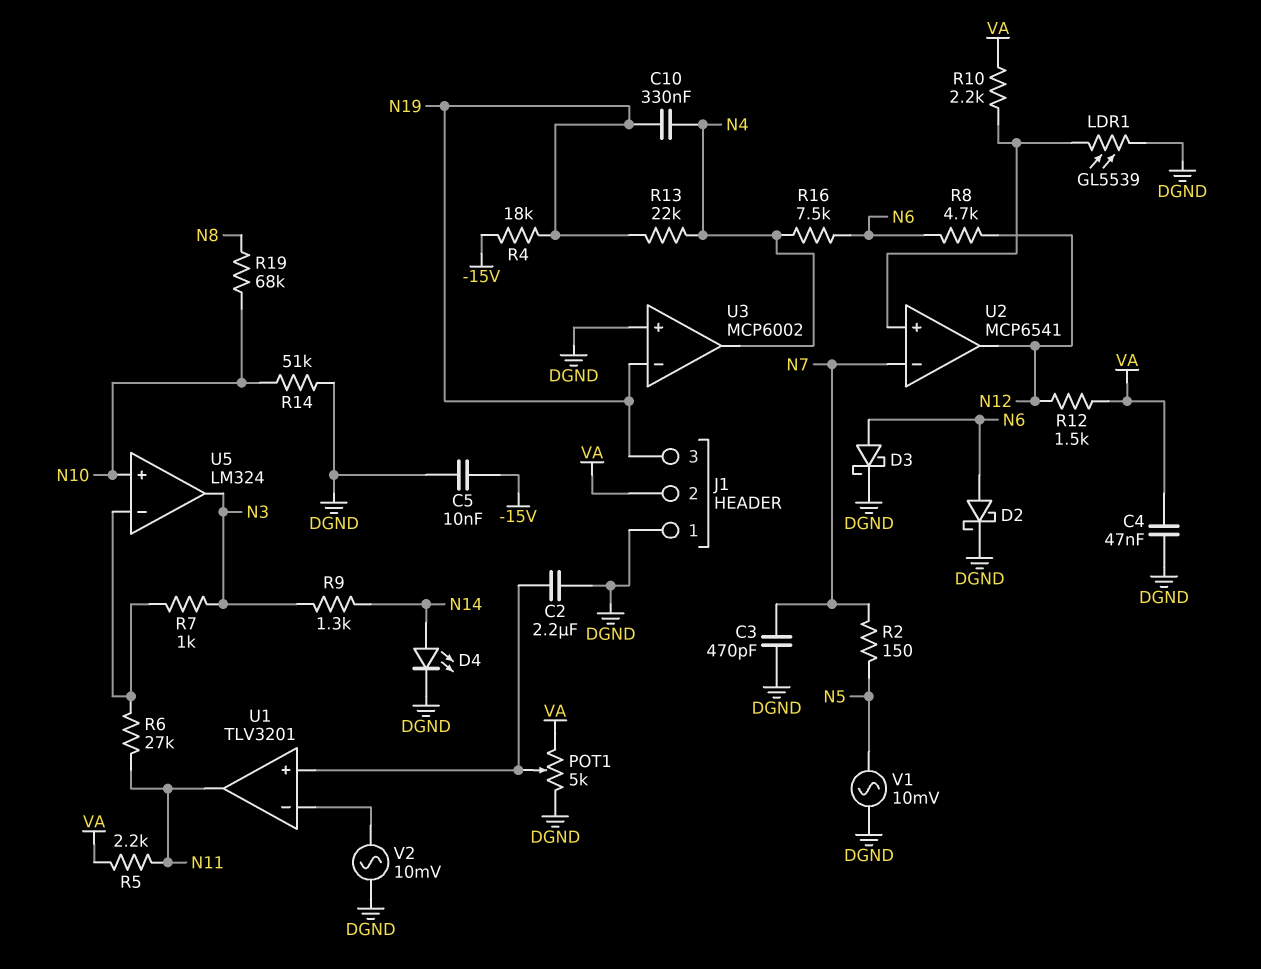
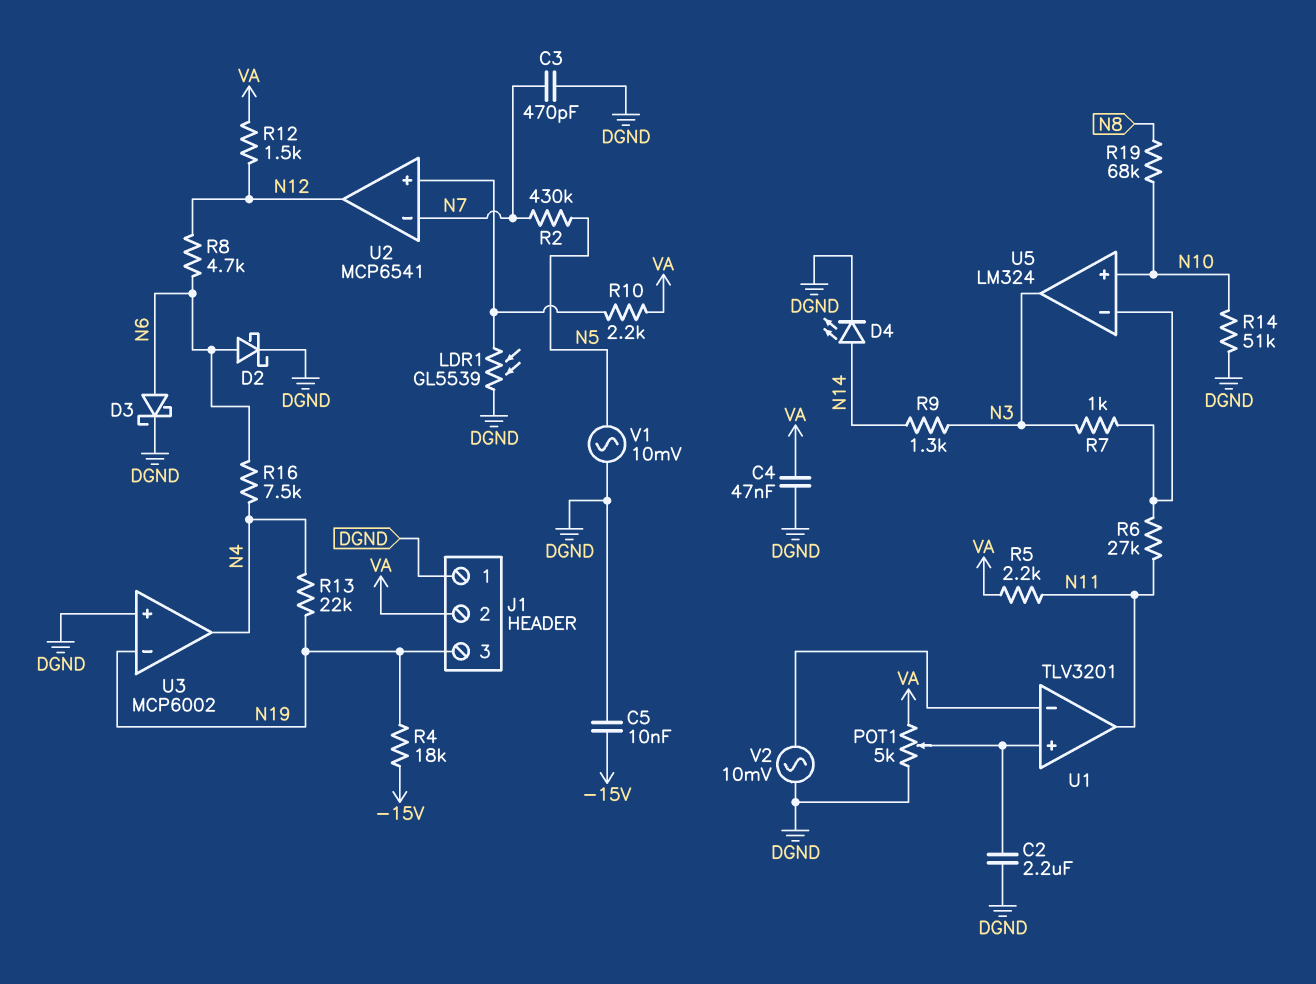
C10: 330nF (N4, N19) -> none
R2: 150 (N5, N7) -> 430k (N5, N7)

